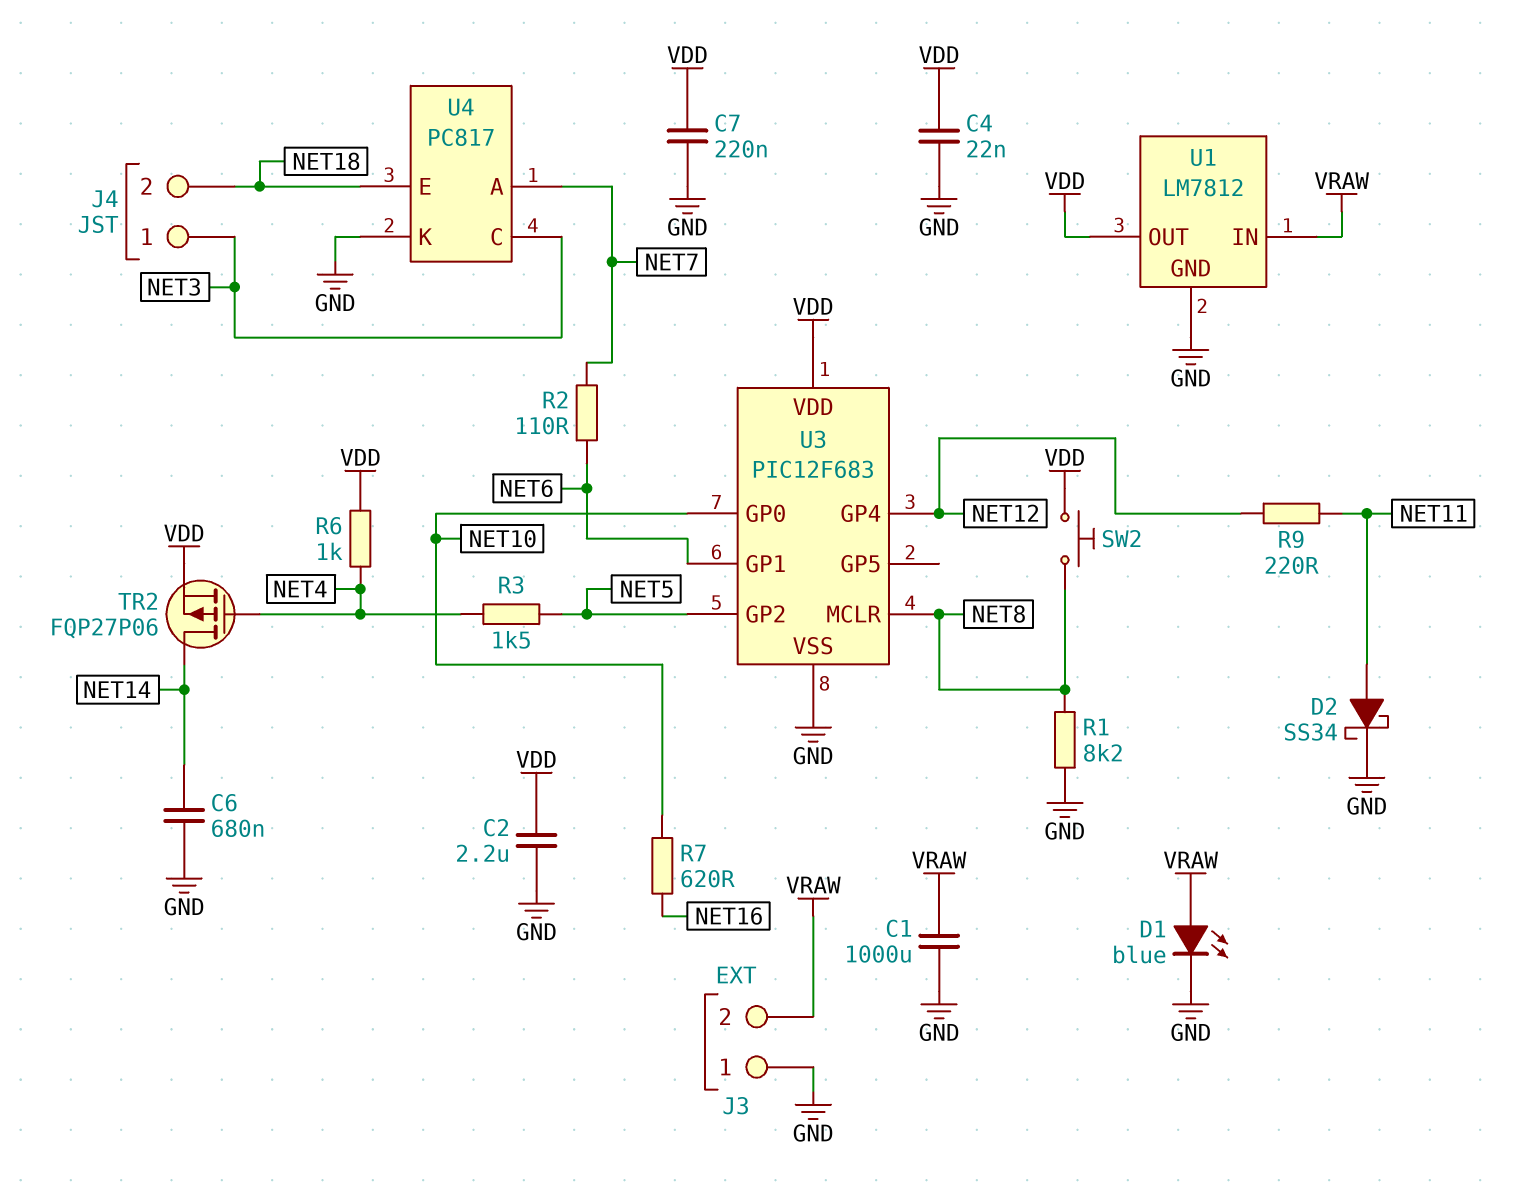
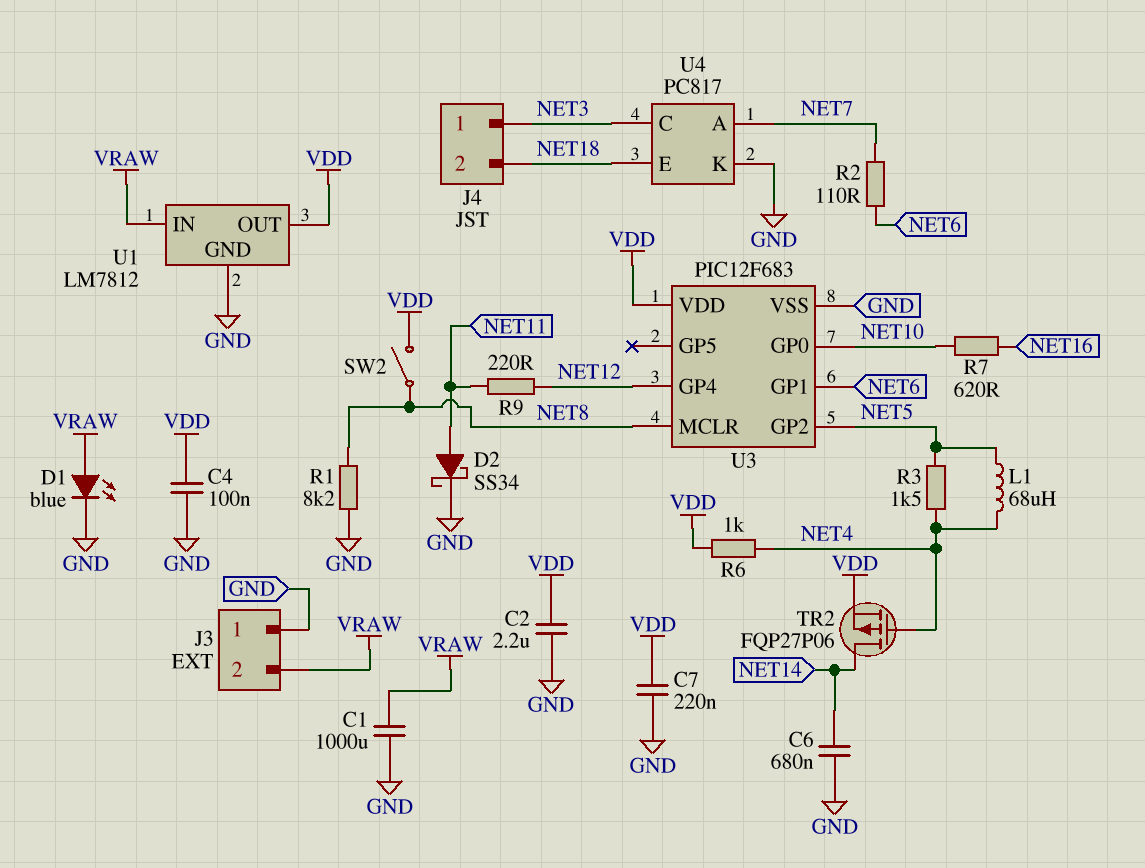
C4: 22nF (GND, VDD) -> 100nF (GND, VDD)
L1: none -> 68uH (NET4, NET5)
SW2: button (NET8, VDD) -> switch (NET8, VDD)

